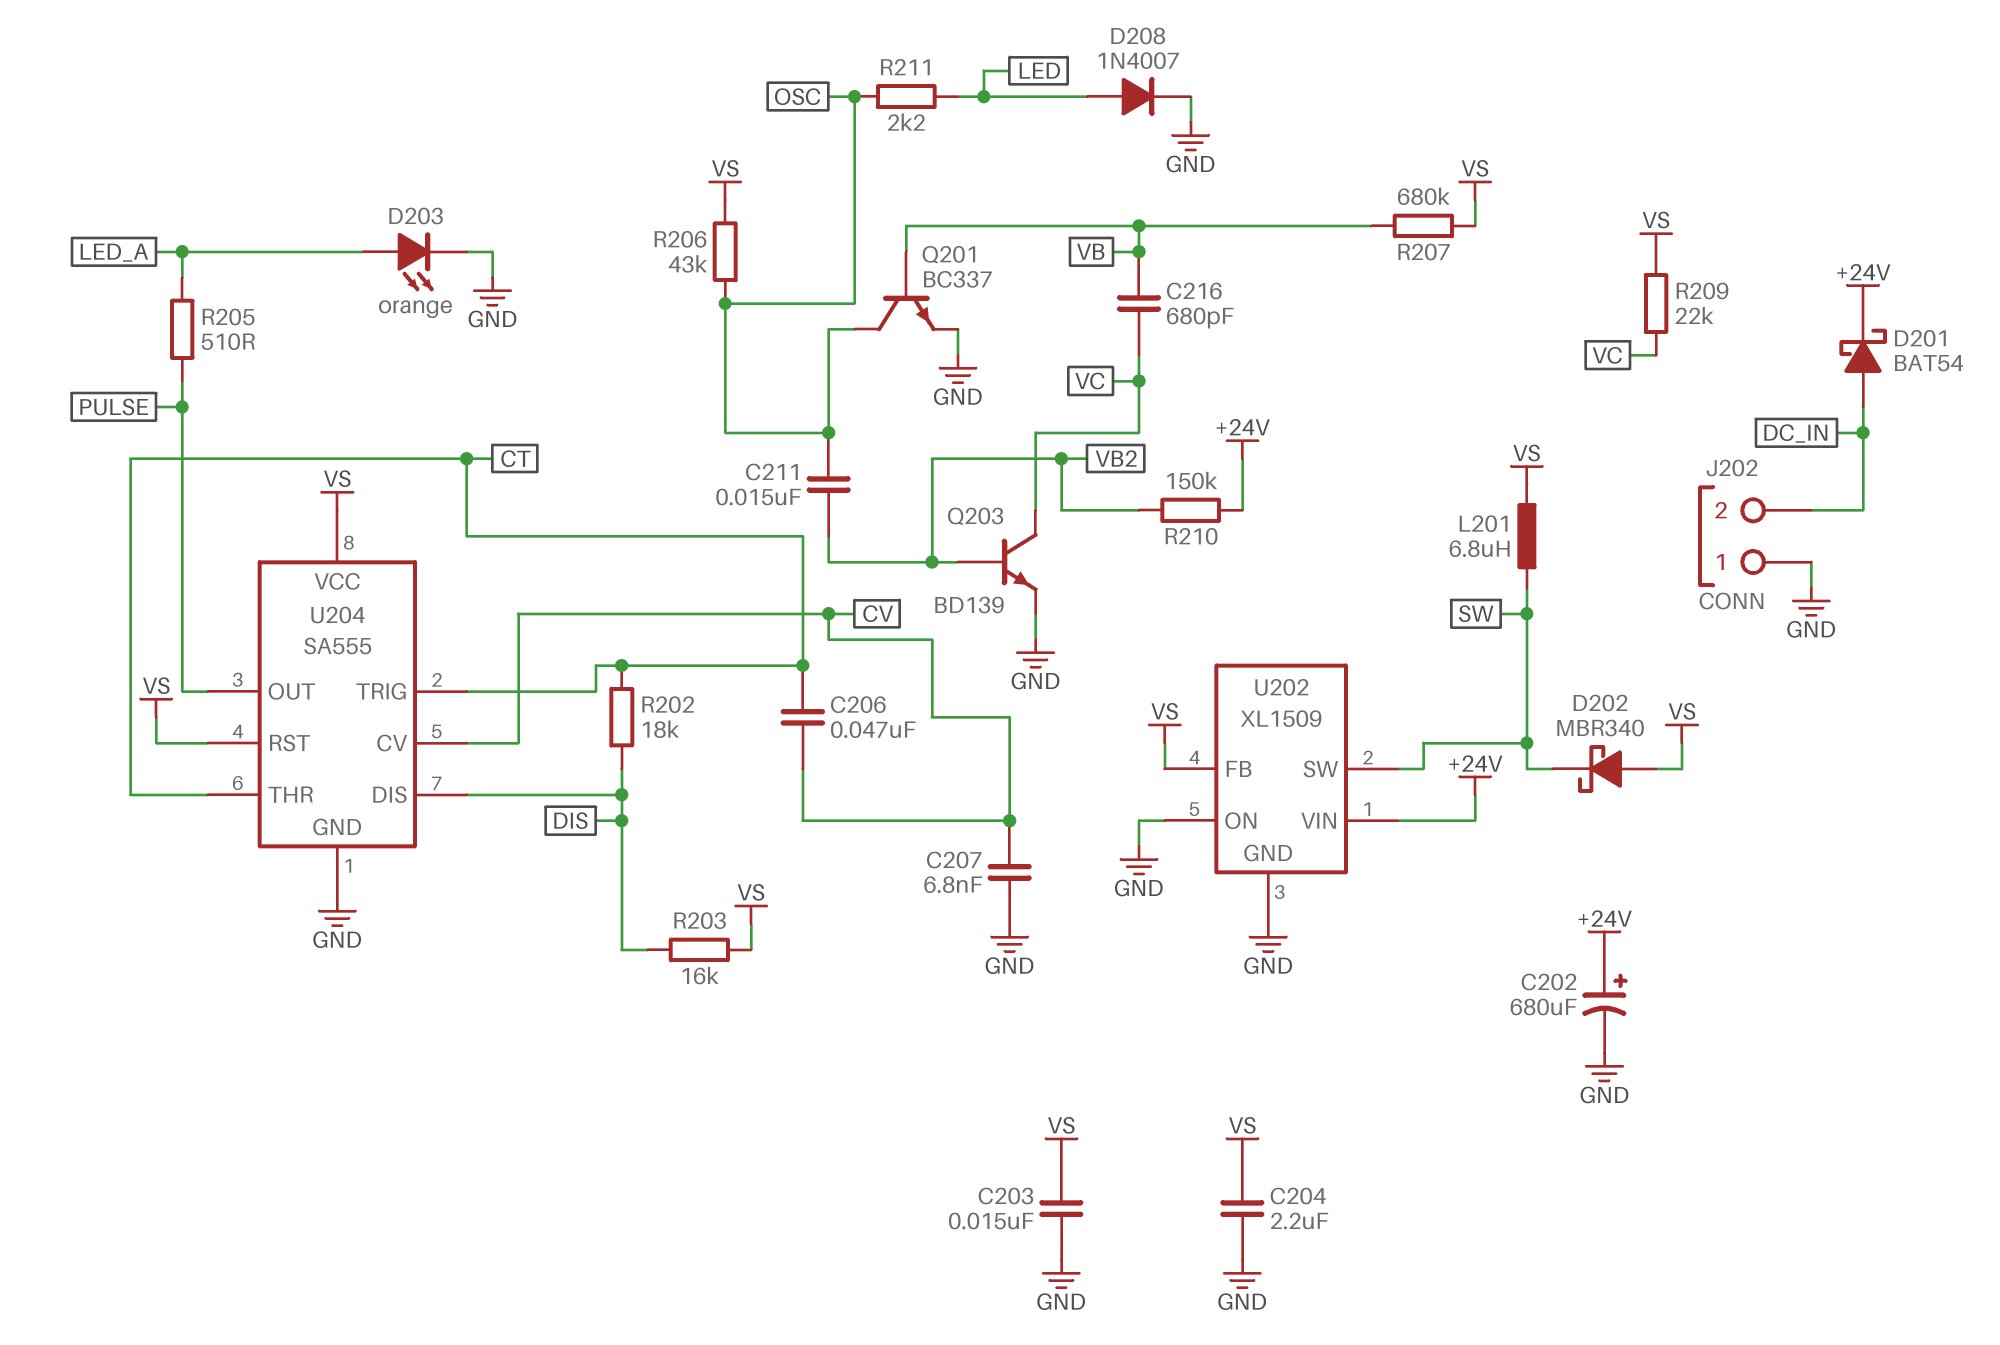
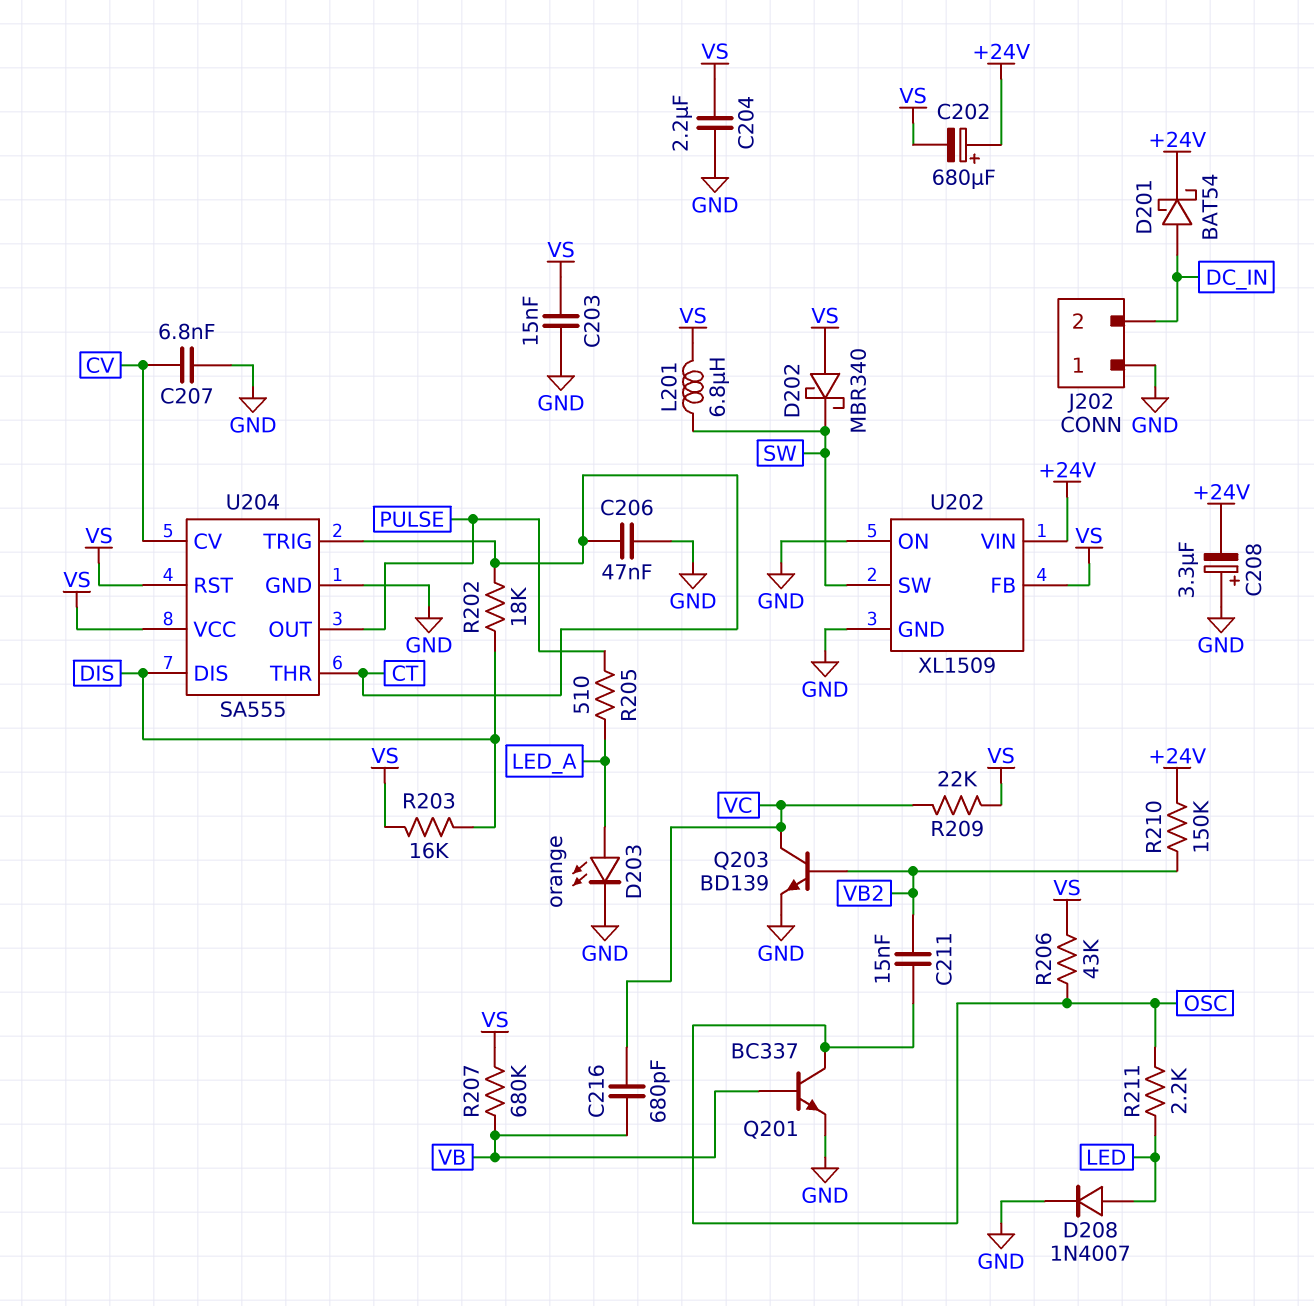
C202: 680uF (plus +24V, minus GND) -> 680uF (plus +24V, minus VS)
C206: 47nF (CT, CV) -> 47nF (CT, GND)
C208: none -> 3.3uF (plus GND, minus +24V)

